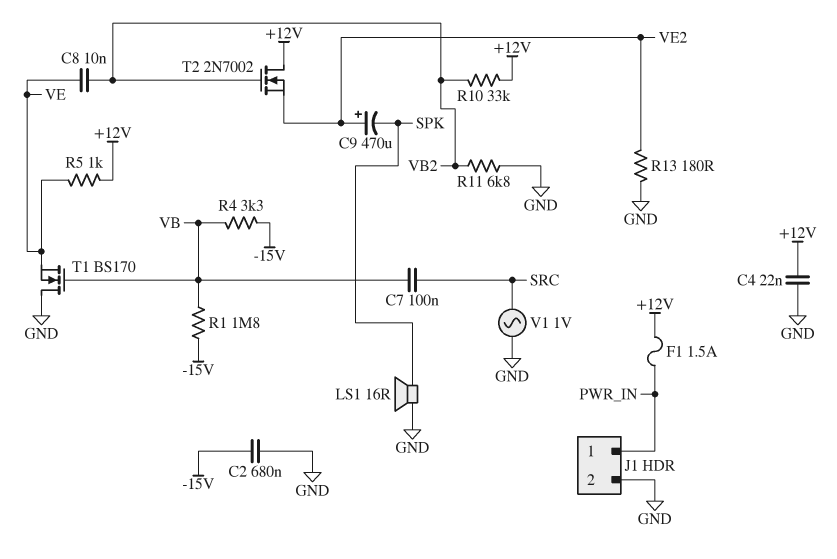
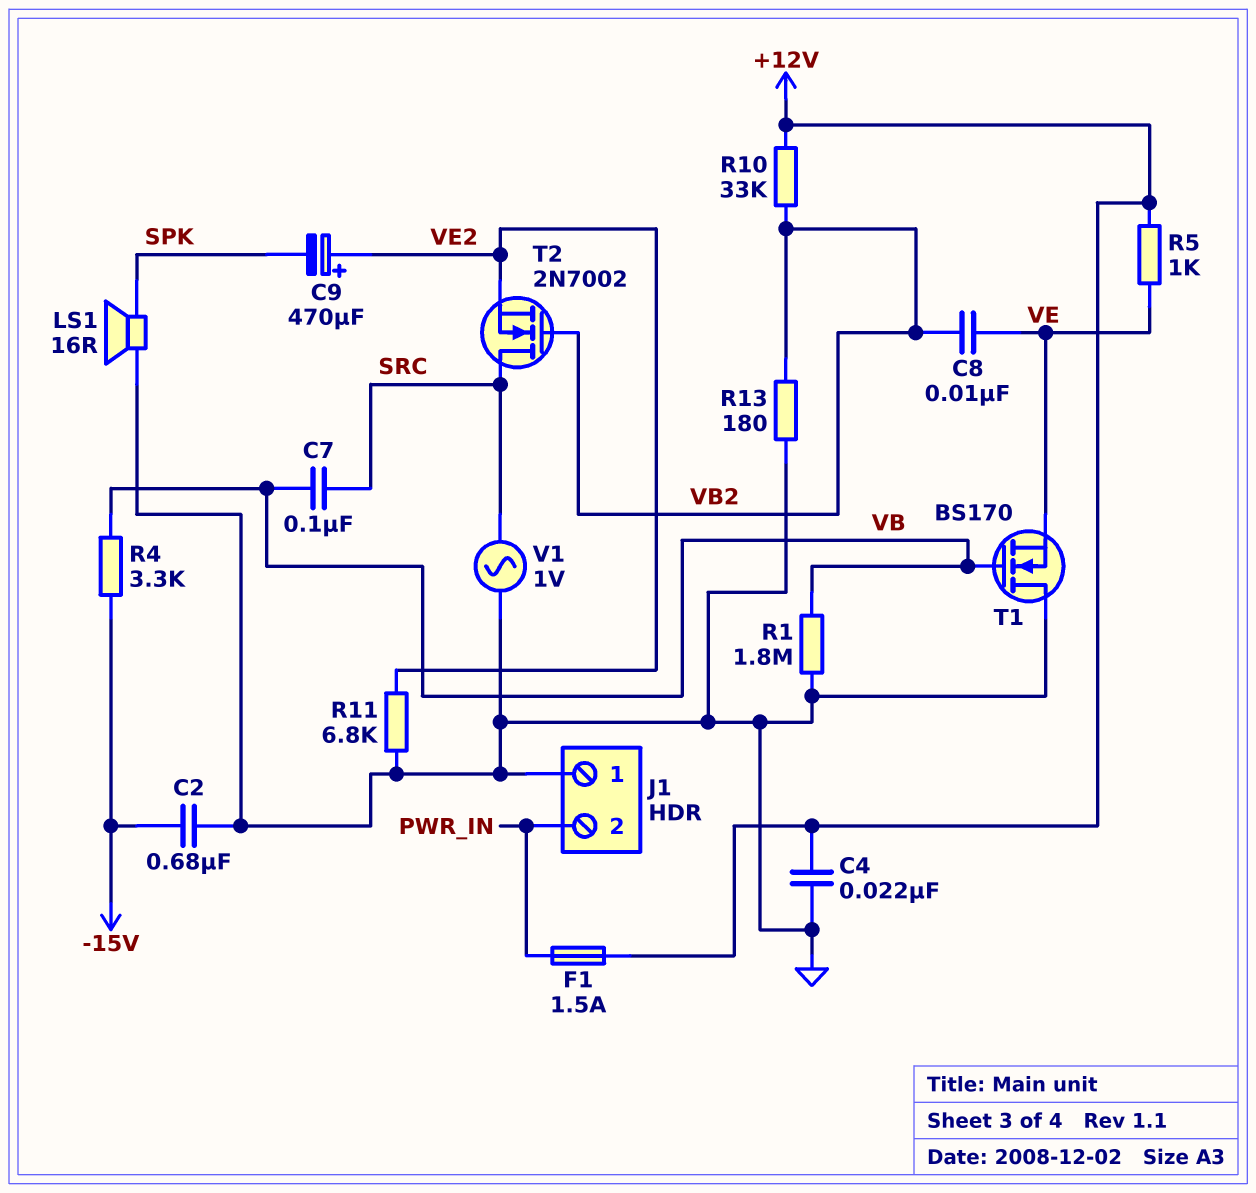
J1 pin 1: PWR_IN -> GND
J1 pin 2: GND -> PWR_IN
R1: 1.8M (-15V, VB) -> 1.8M (GND, VB)
R11: 6.8k (GND, VB2) -> 6.8k (GND, VE2)
R13: 180 (GND, VE2) -> 180 (GND, VB2)
T2: NMOS 2N7002 (G VB2, D +12V, S VE2) -> NMOS 2N7002 (G VB2, D SRC, S VE2)

